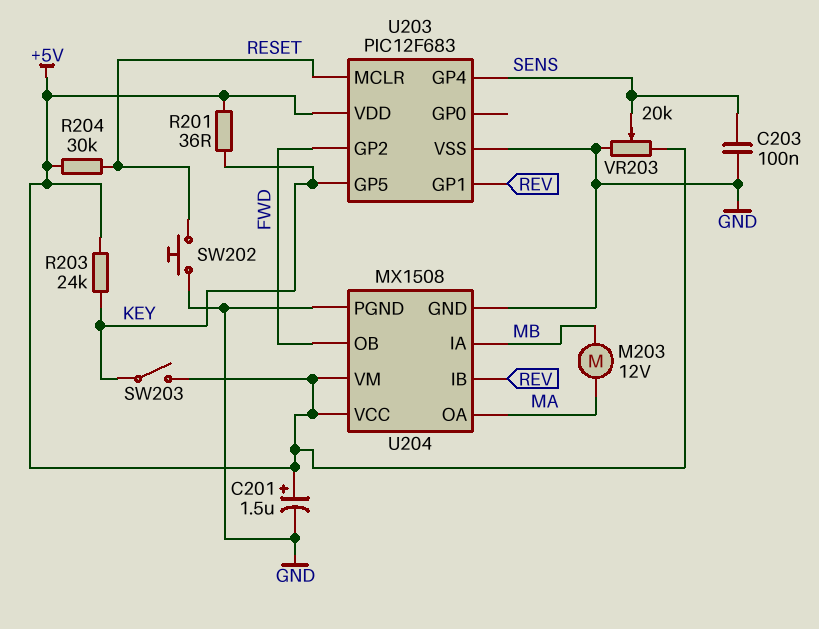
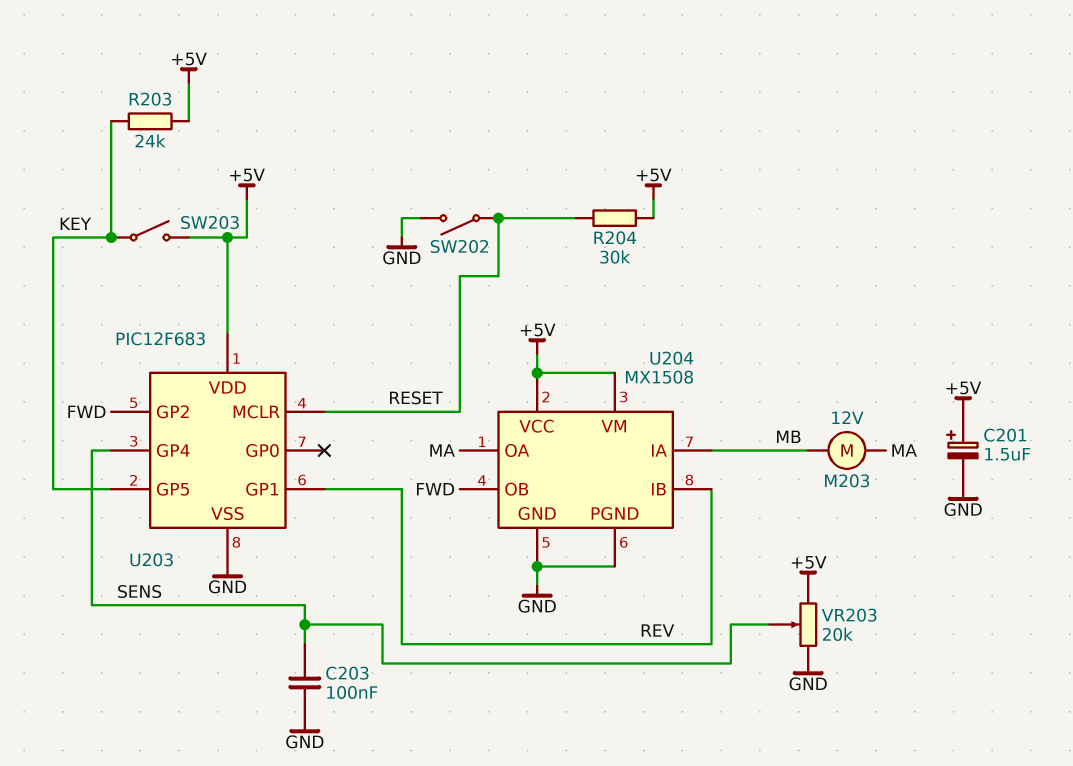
R201: 36 (+5V, KEY) -> none
SW202: button (GND, RESET) -> switch (GND, RESET)

